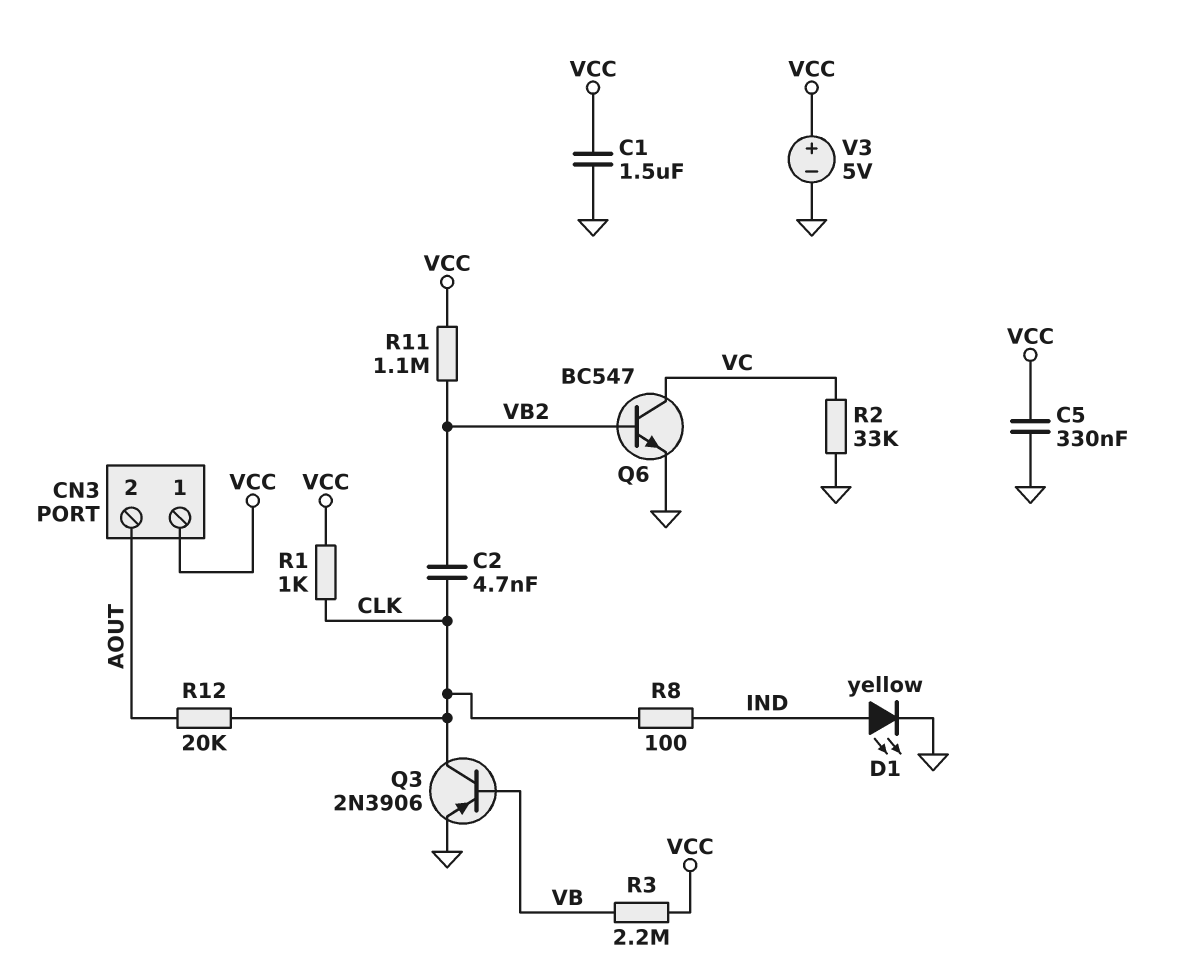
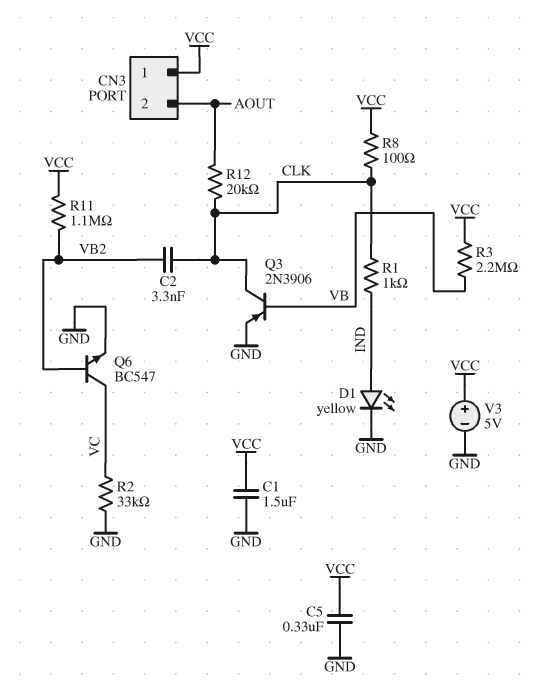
C2: 4.7nF (CLK, VB2) -> 3.3nF (CLK, VB2)
R1: 1k (CLK, VCC) -> 1k (CLK, IND)
R8: 100 (CLK, IND) -> 100 (CLK, VCC)

